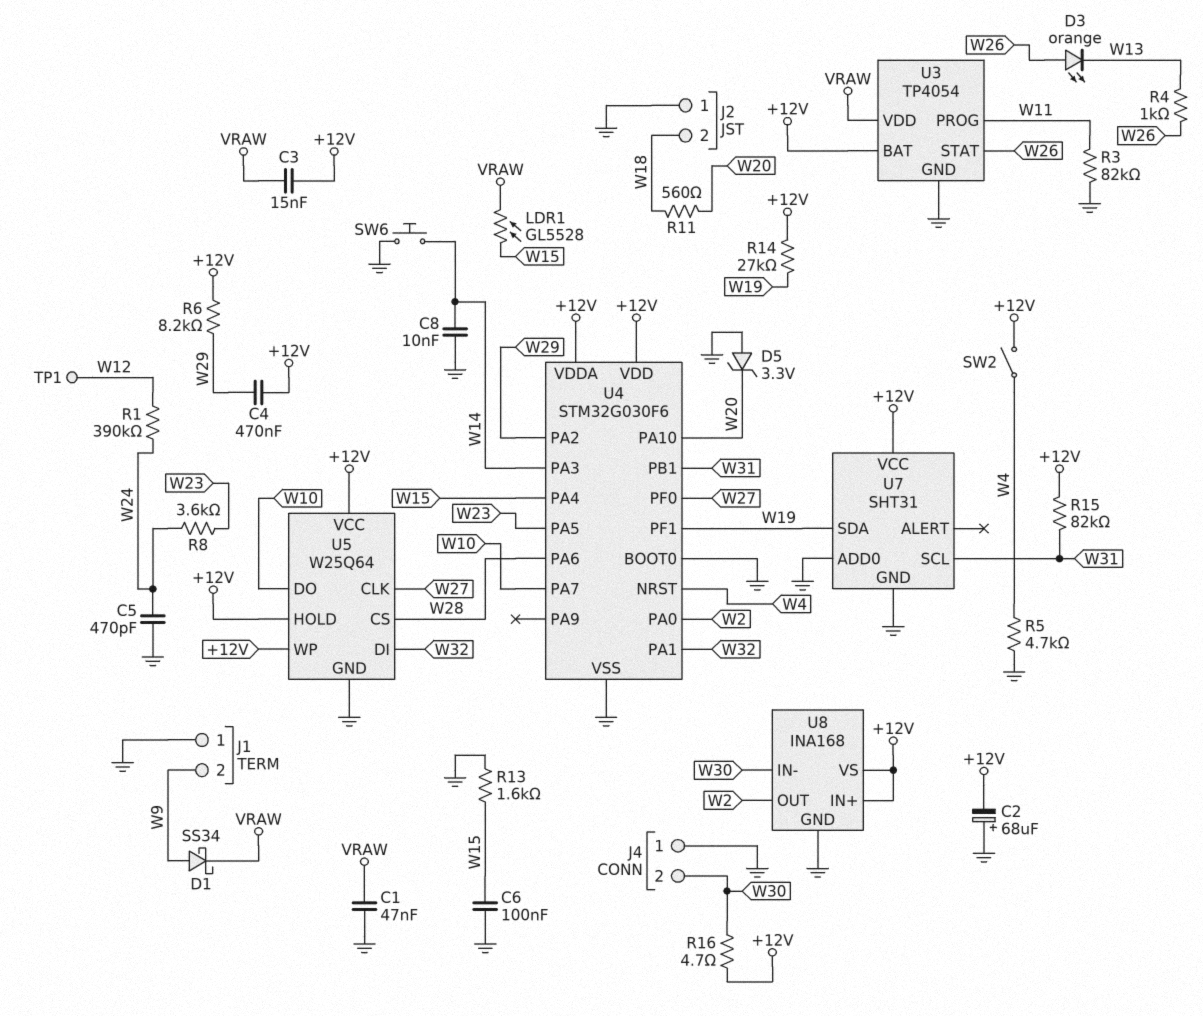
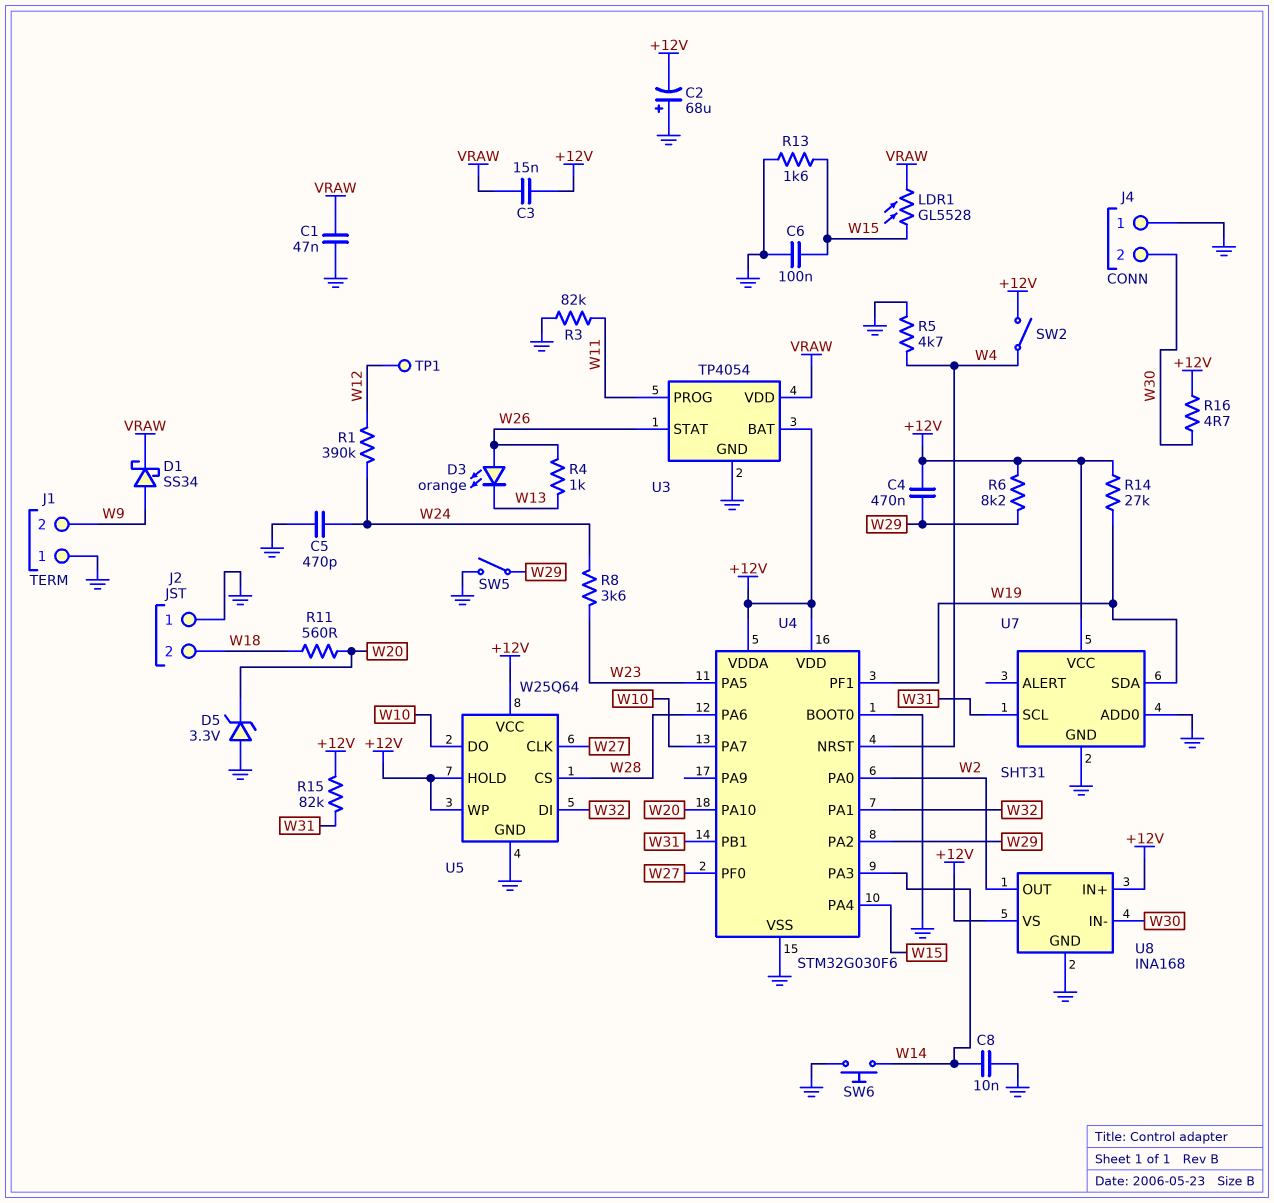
SW5: none -> switch (GND, W29)

